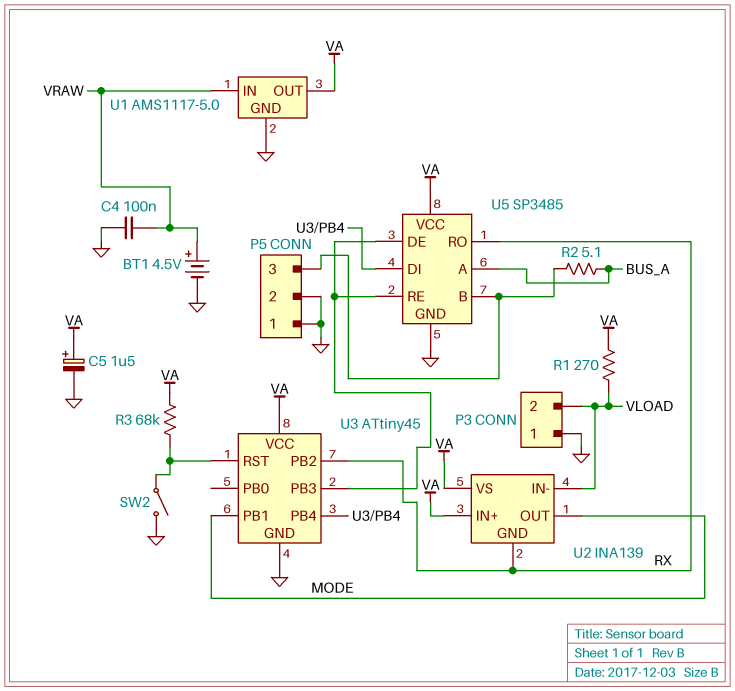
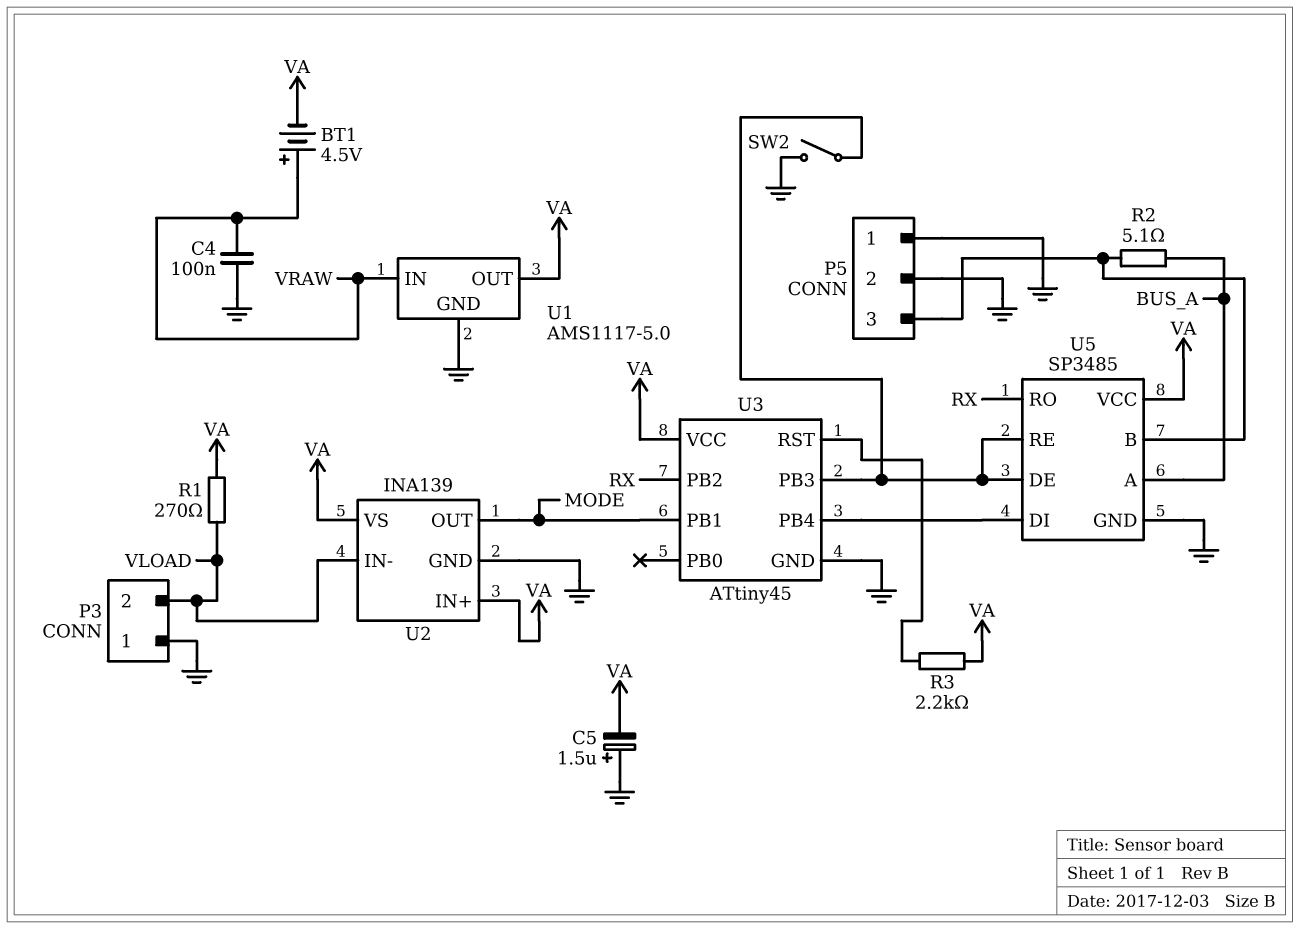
BT1: 4.5V (plus VRAW, minus GND) -> 4.5V (plus VRAW, minus VA)
C5: 1.5uF (plus VA, minus GND) -> 1.5uF (plus GND, minus VA)
R3: 68k (U3/RST, VA) -> 2.2k (U3/RST, VA)
SW2: switch (GND, U3/RST) -> switch (GND, U3/PB3)
U2 pin GND: RX -> GND

